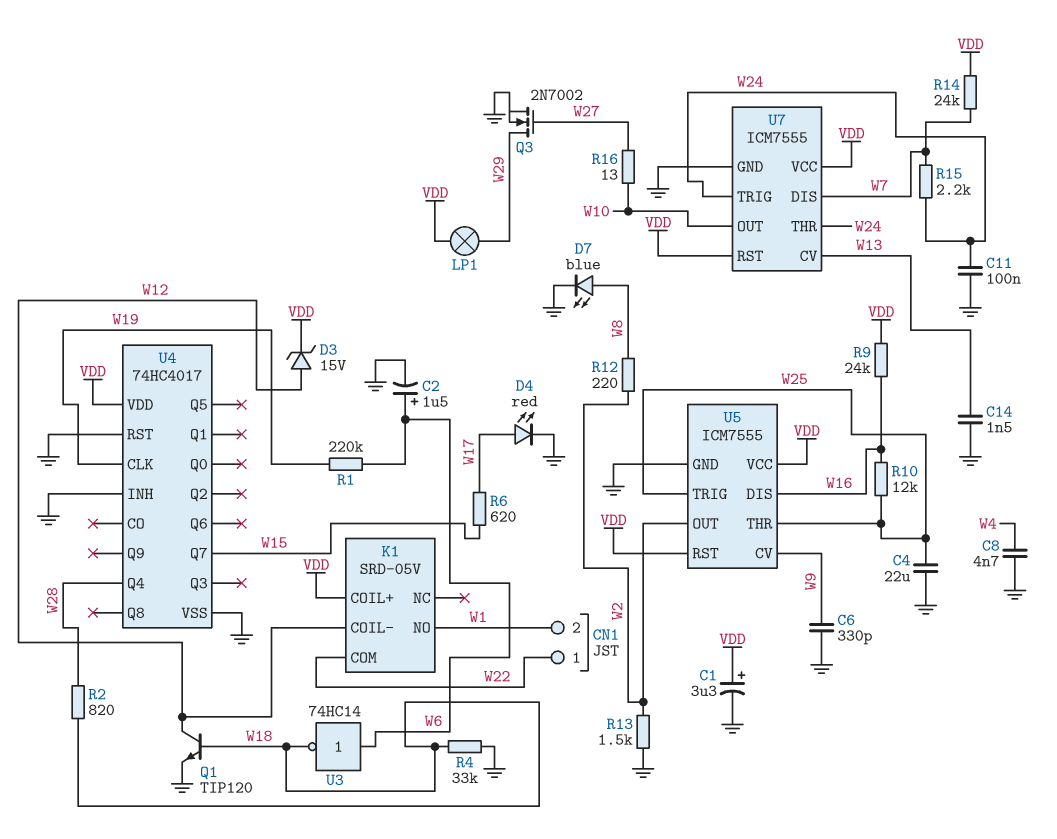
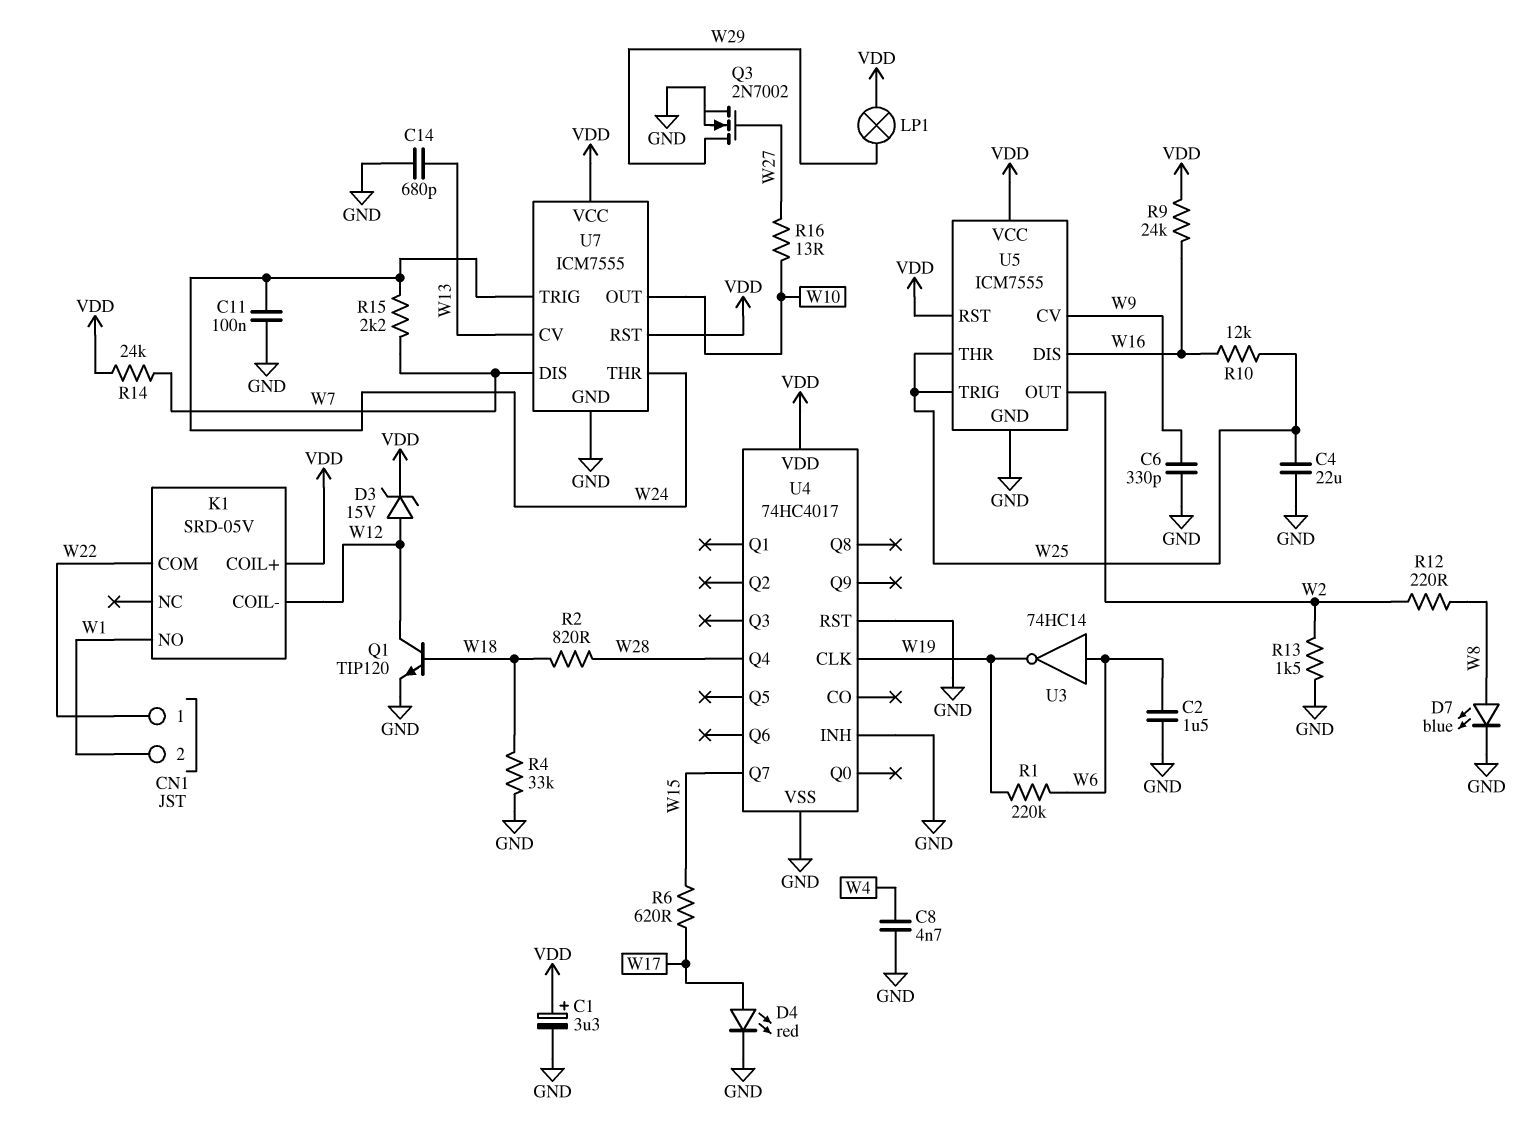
C2: 1.5uF (plus W6, minus GND) -> 1.5uF (GND, W6)
C14: 1.5nF (GND, W13) -> 680pF (GND, W13)
U3: NOT 74HC14 (in W6, out W18) -> NOT 74HC14 (in W6, out W19)

